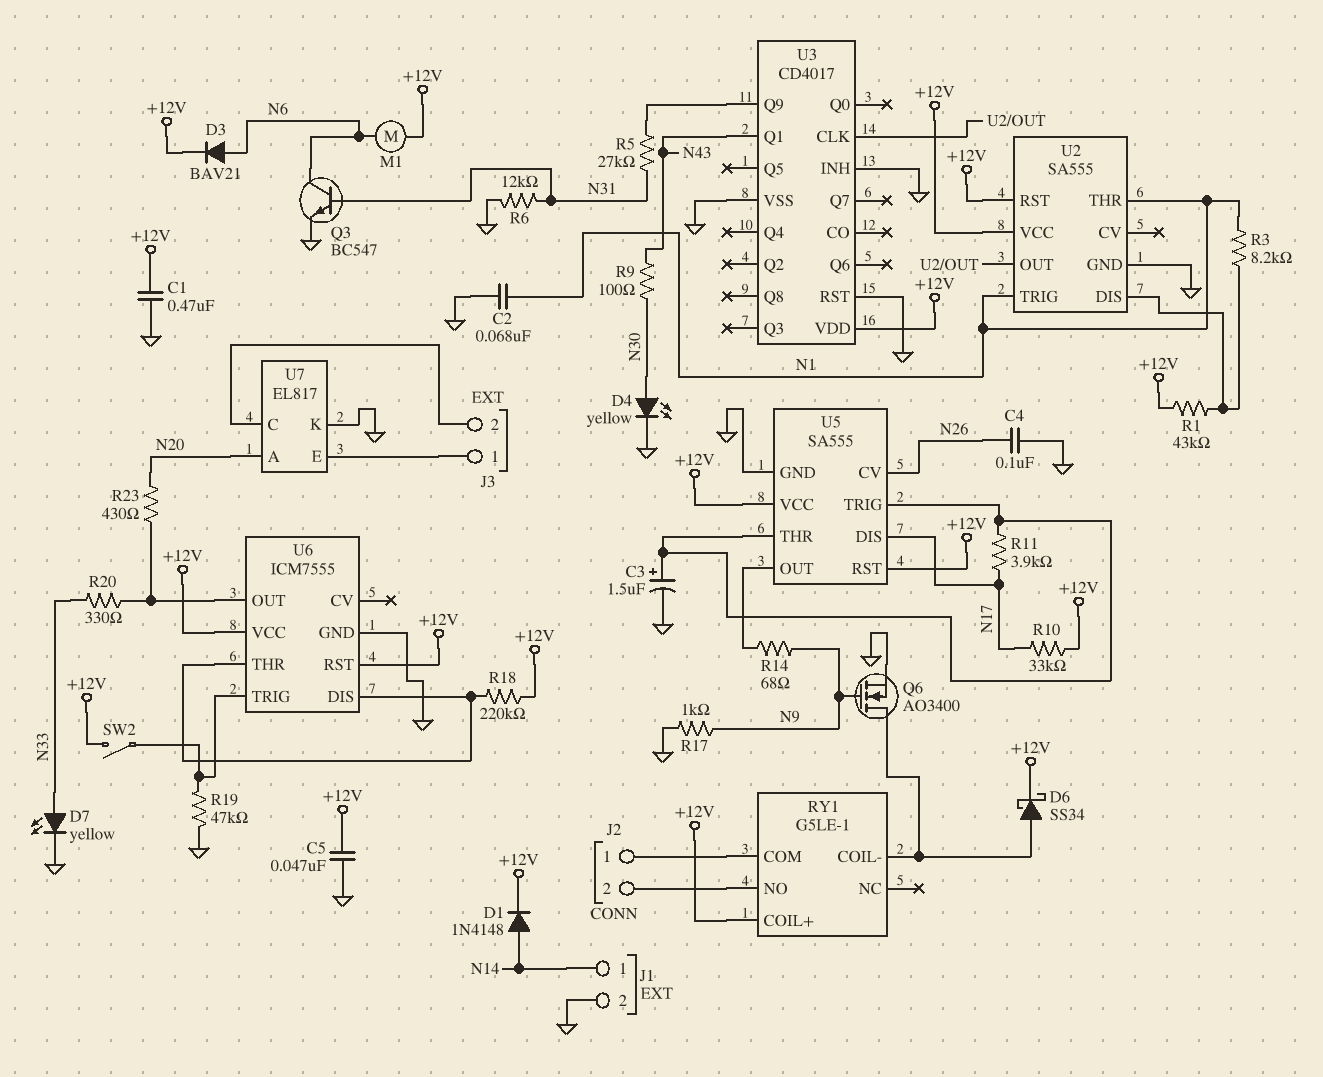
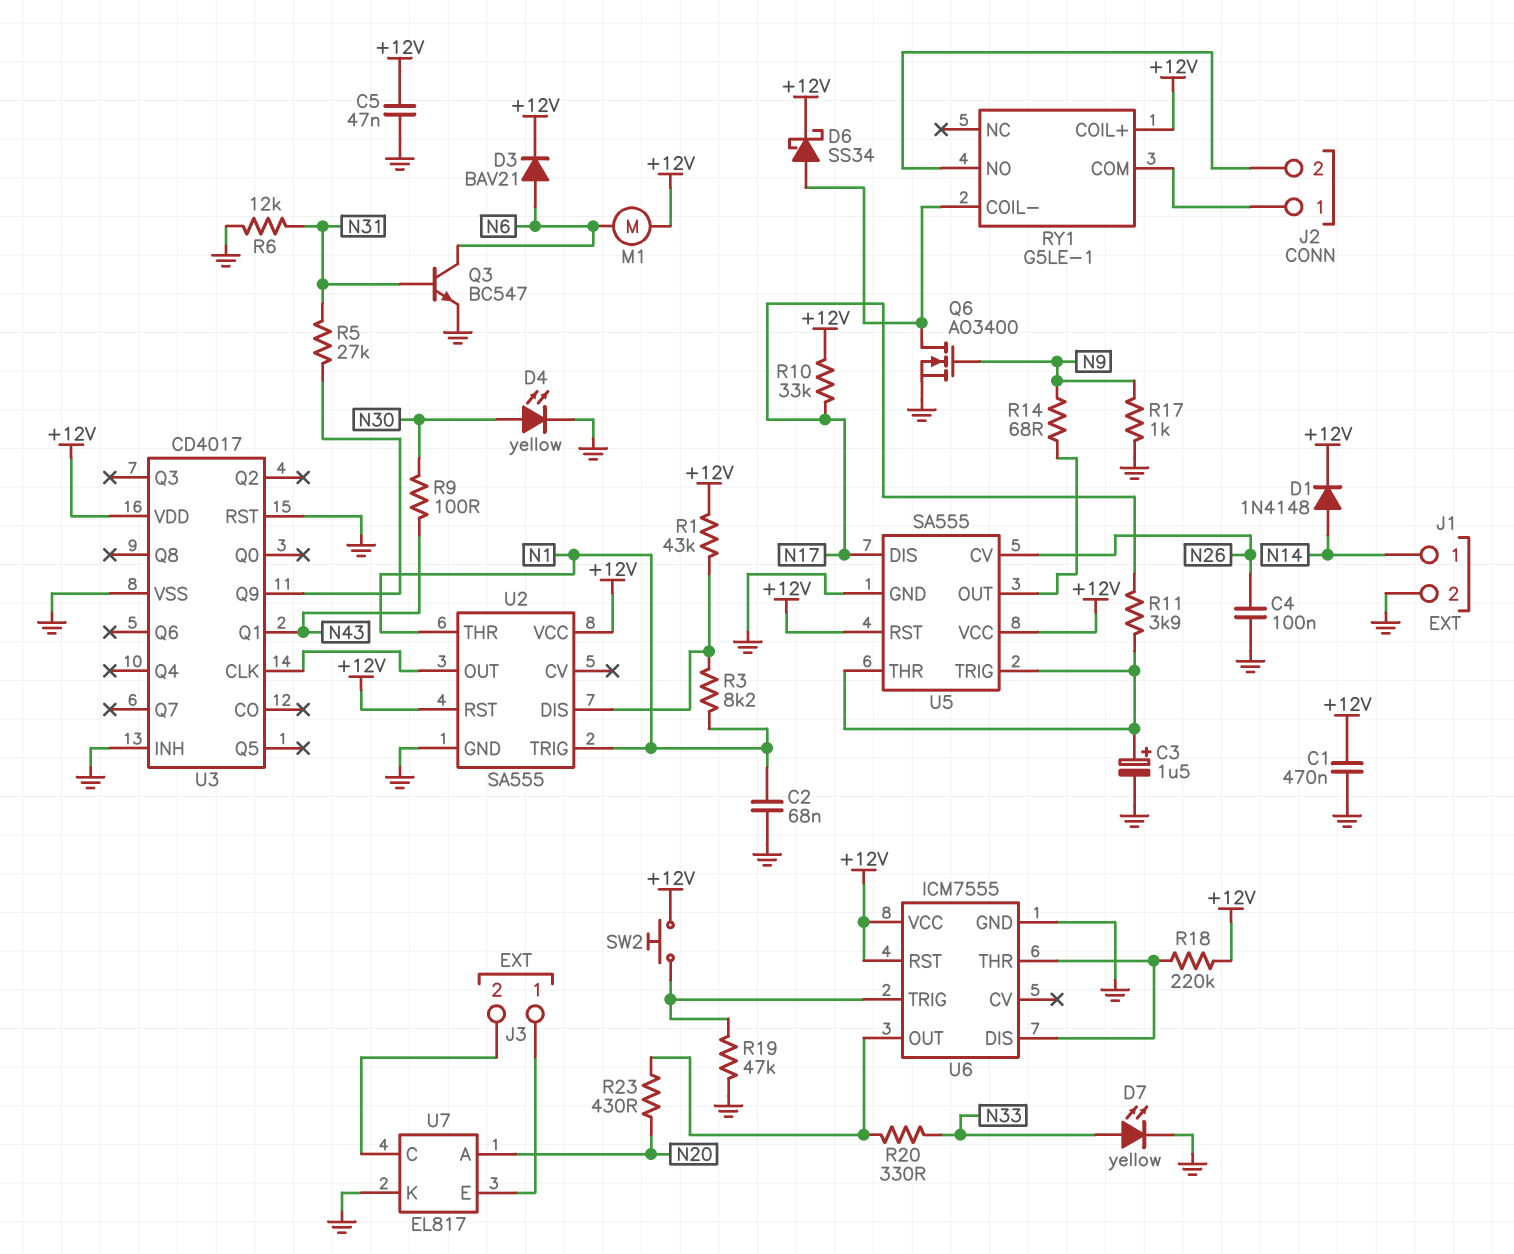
SW2: switch (+12V, U6/TRIG) -> button (+12V, U6/TRIG)

